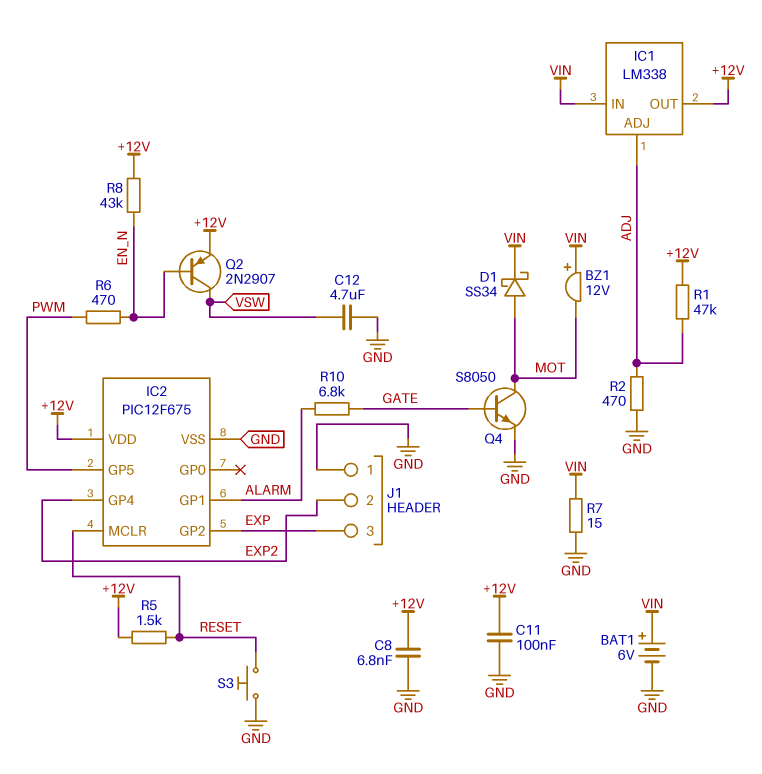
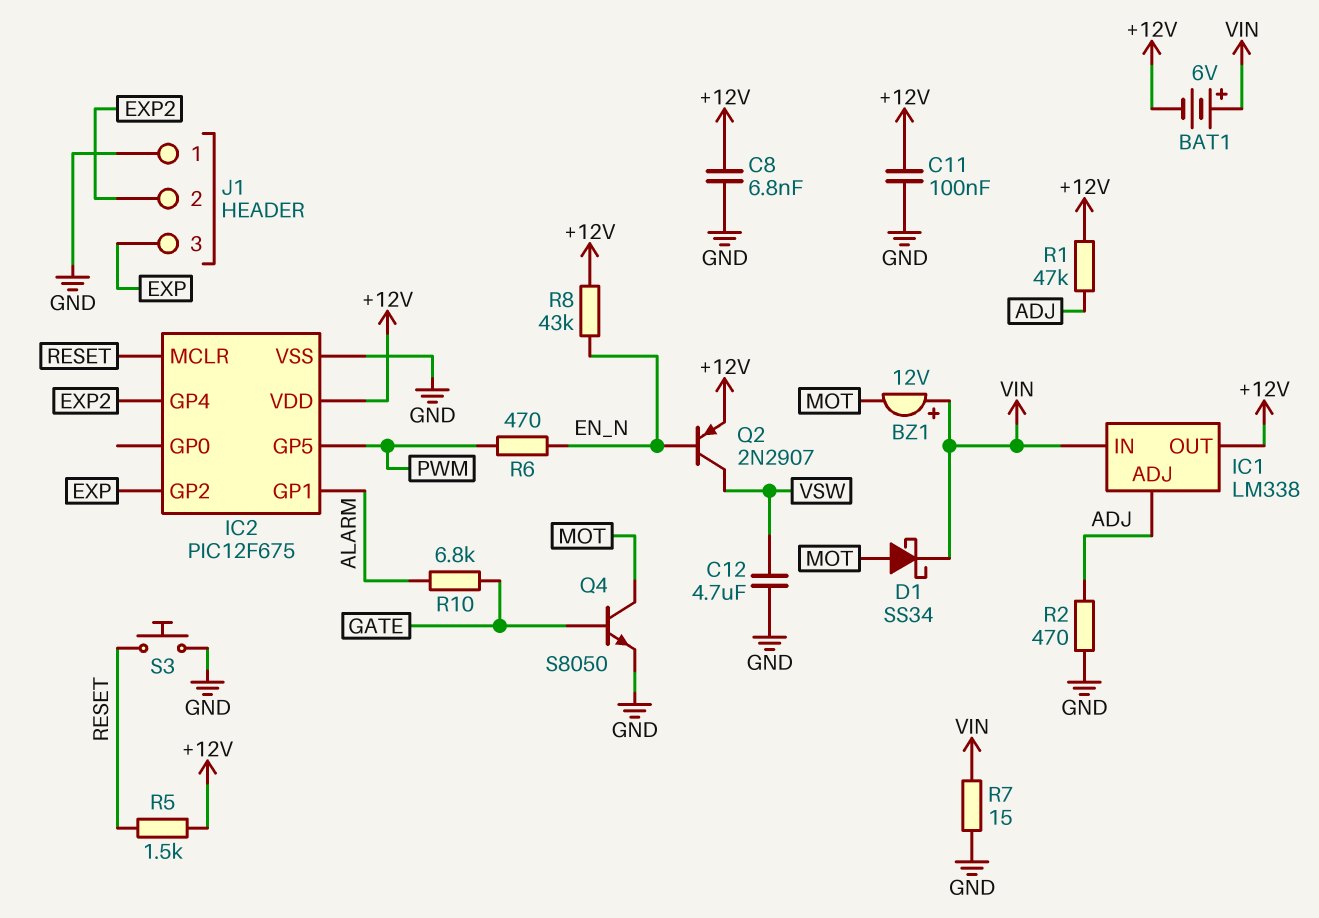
BAT1: 6V (plus VIN, minus GND) -> 6V (plus VIN, minus +12V)

